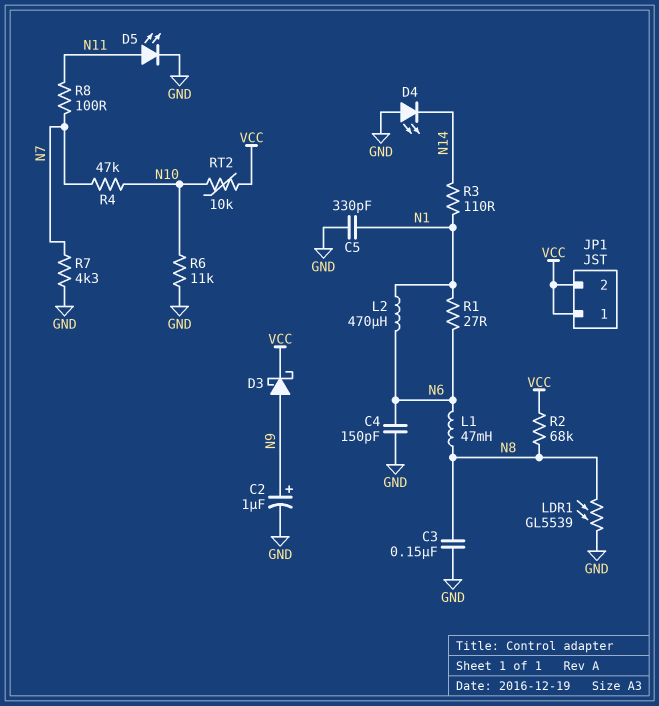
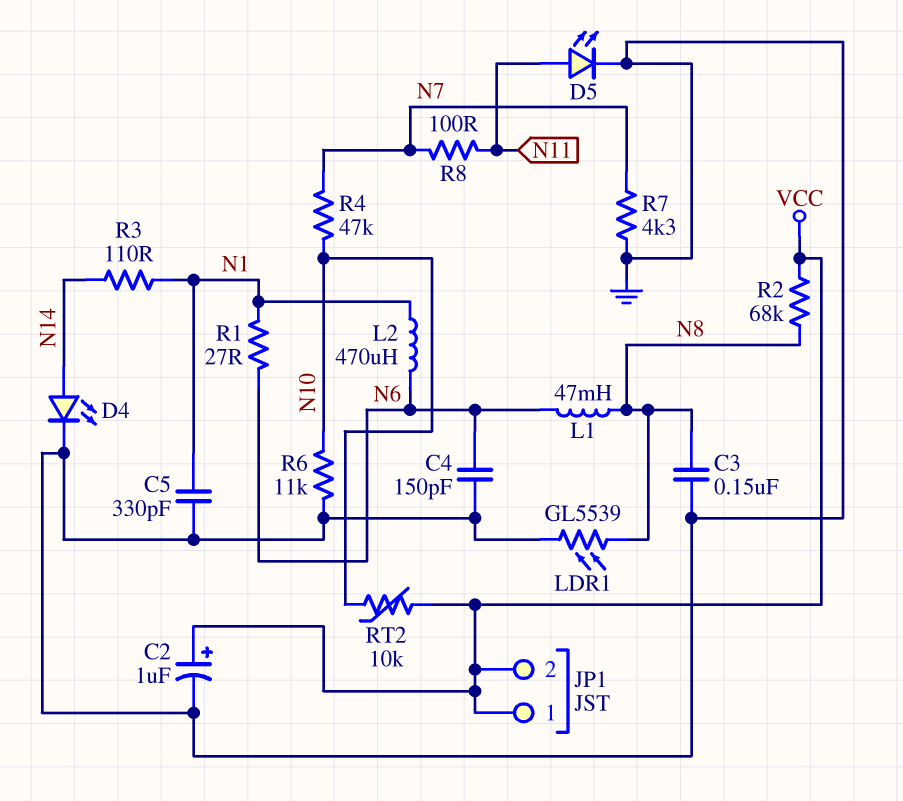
C2: 1uF (plus N9, minus GND) -> 1uF (plus VCC, minus GND)
D3: schottky (A N9, K VCC) -> none
D4: LED (A GND, K N14) -> LED (A N14, K GND)

